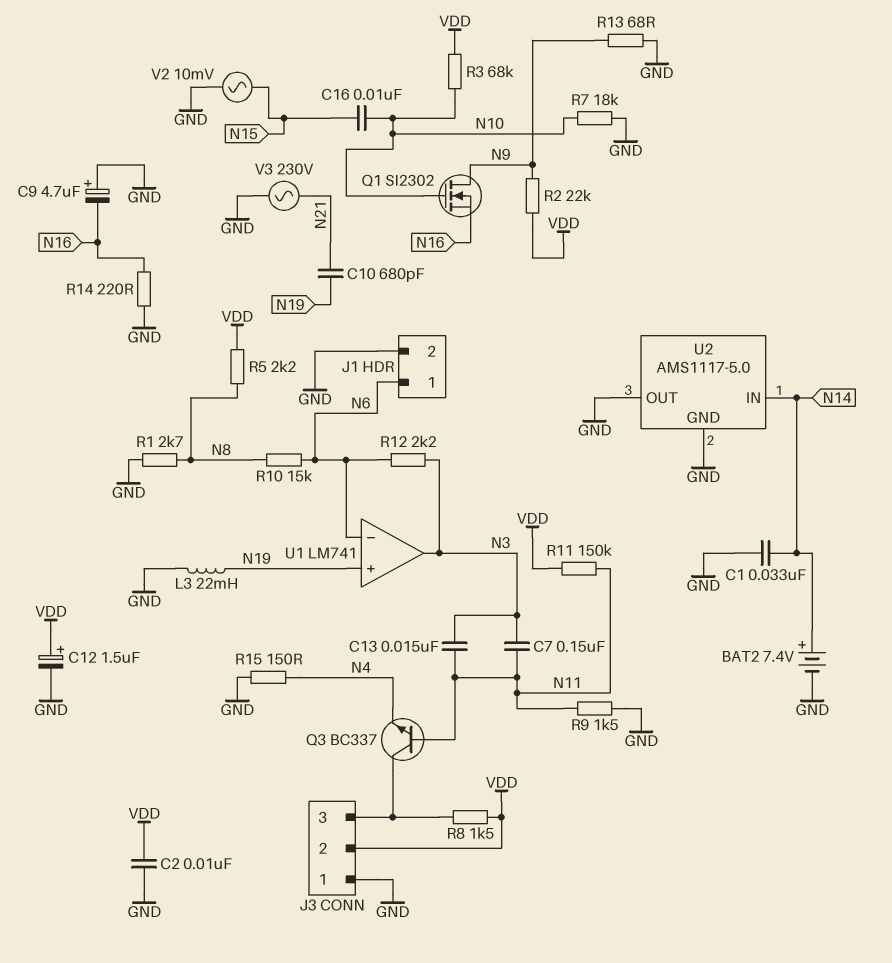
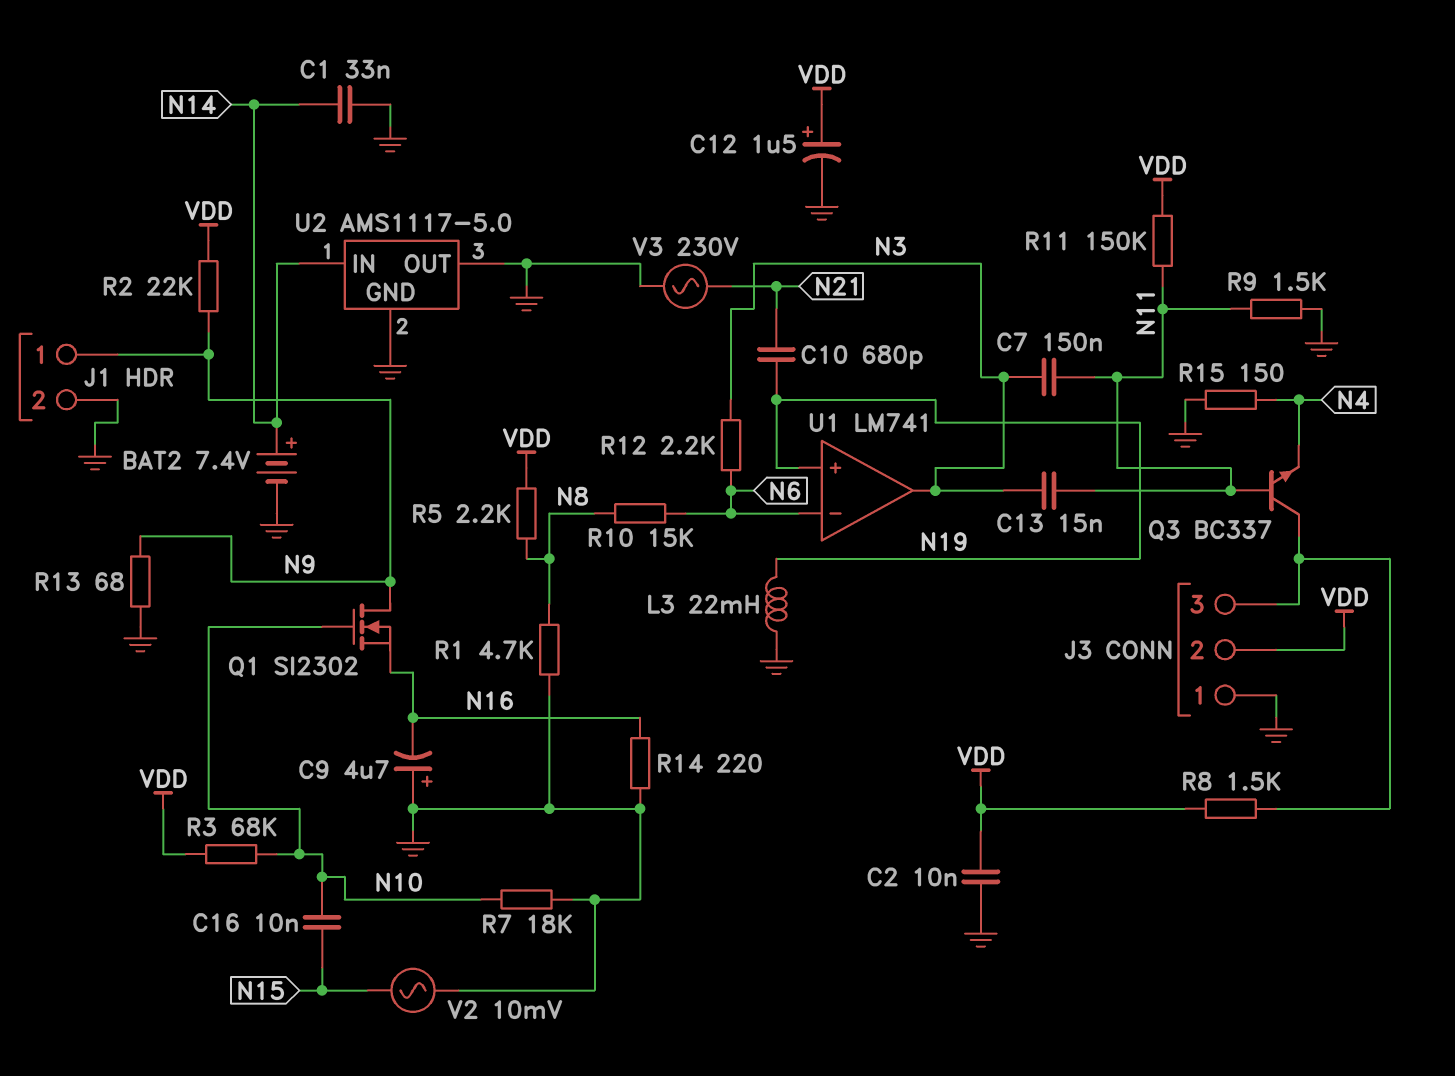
J1 pin 1: N6 -> N9
R1: 2.7k (GND, N8) -> 4.7k (GND, N8)

